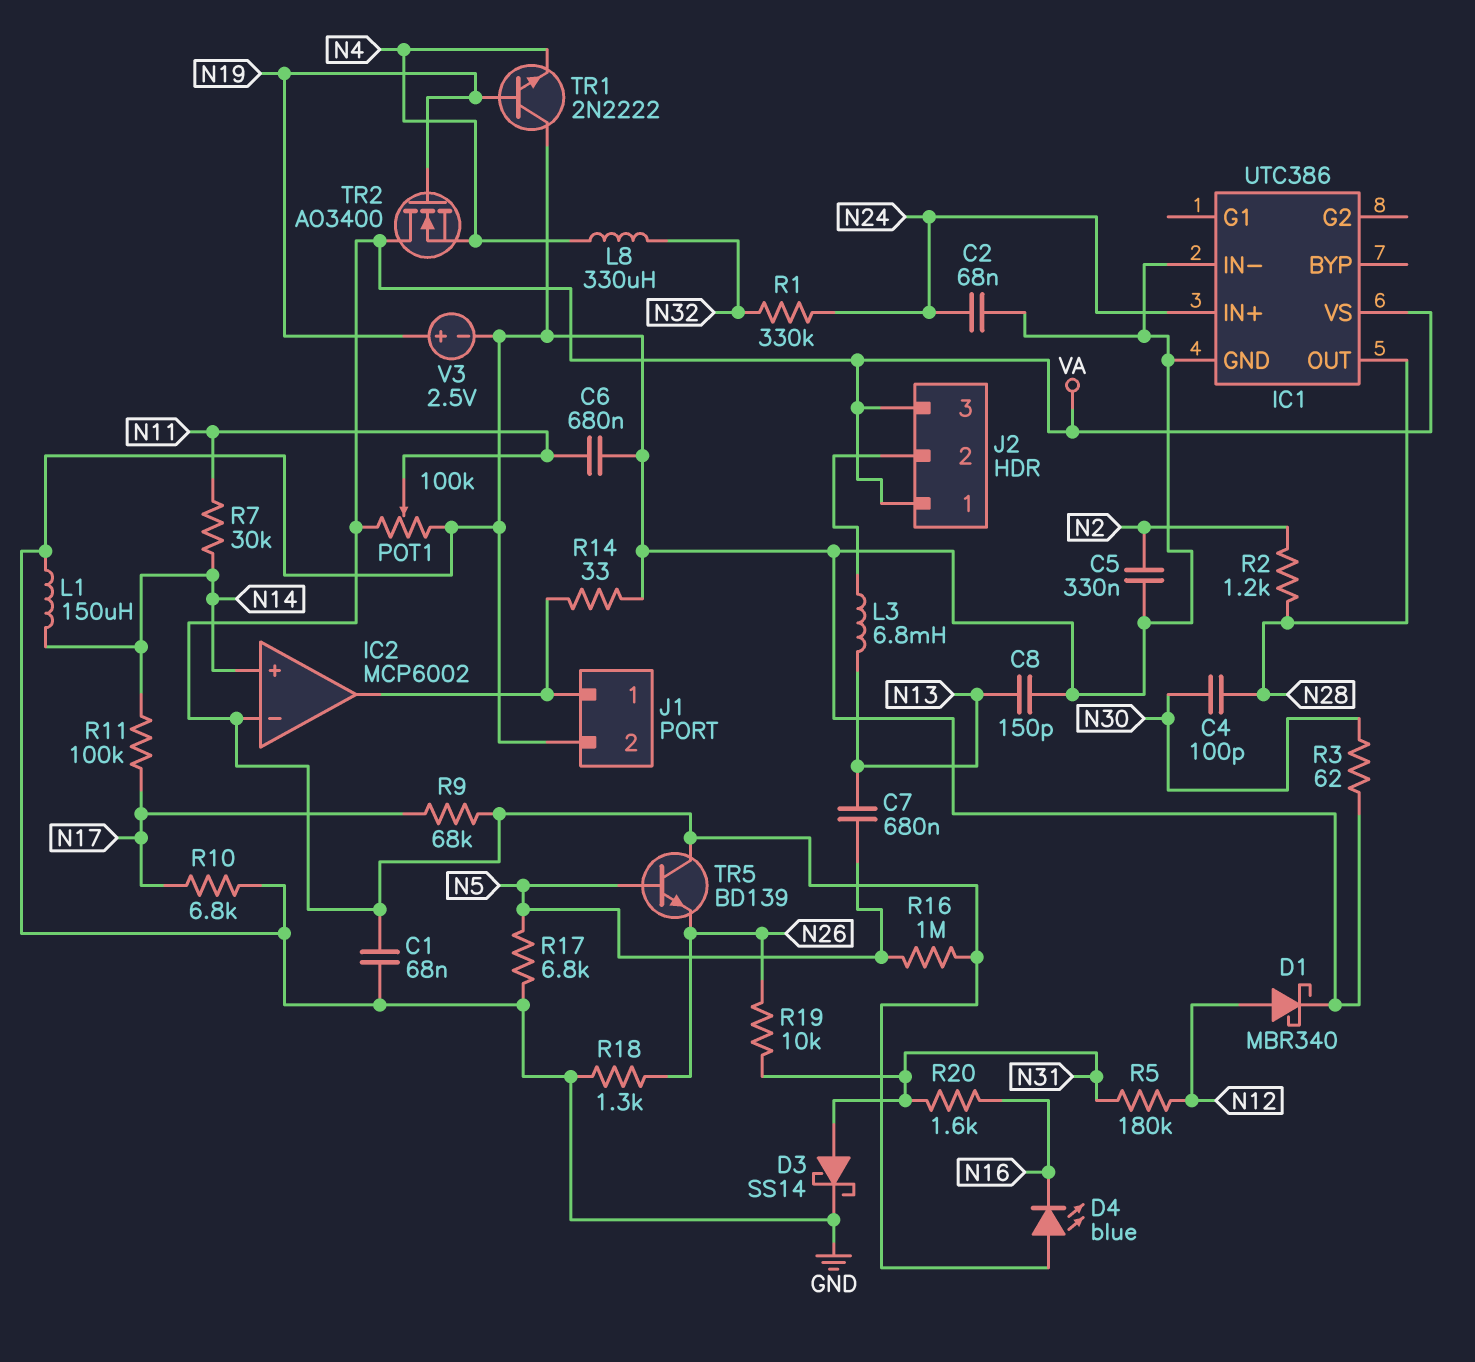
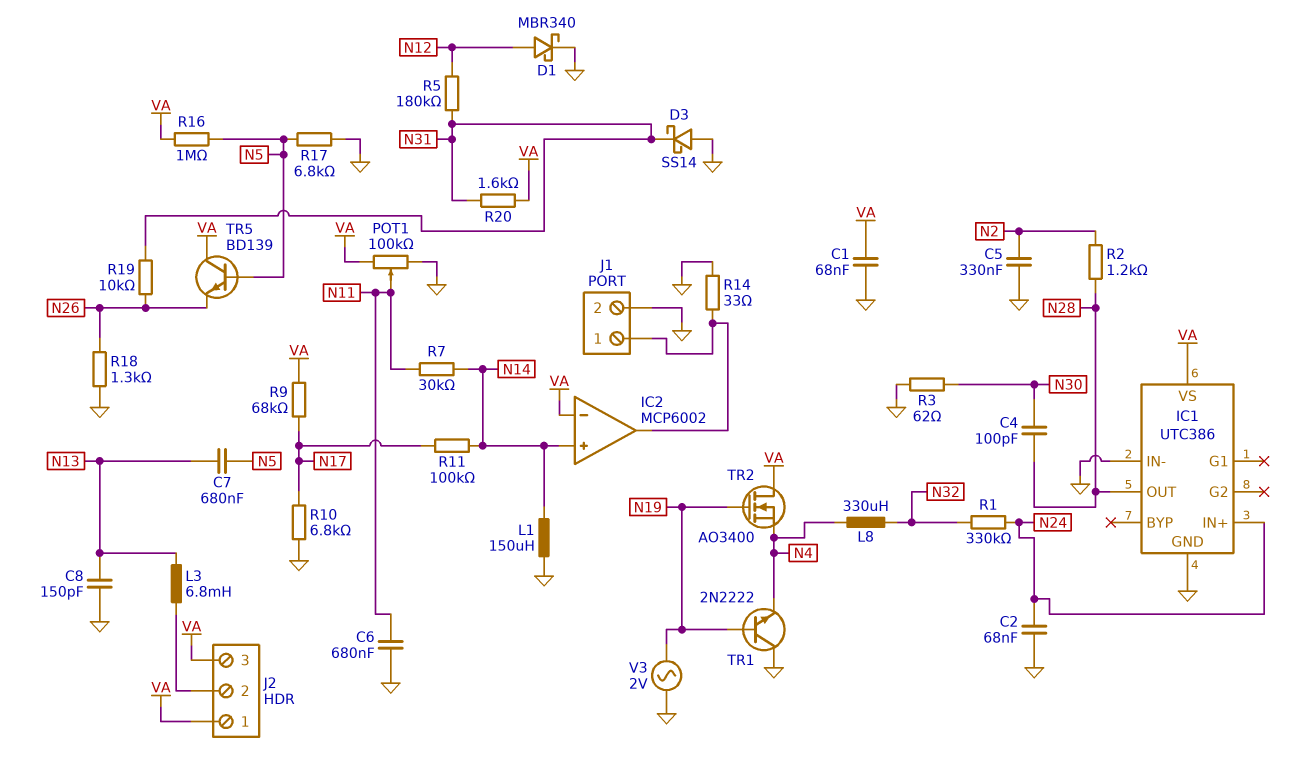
D3: schottky SS14 (A N31, K GND) -> schottky SS14 (A GND, K N31)
D4: LED blue (A VA, K N16) -> none
R20: 1.6k (N16, N31) -> 1.6k (N31, VA)
V3: 2.5V (plus N19, minus GND) -> AC 2V (GND, N19)

